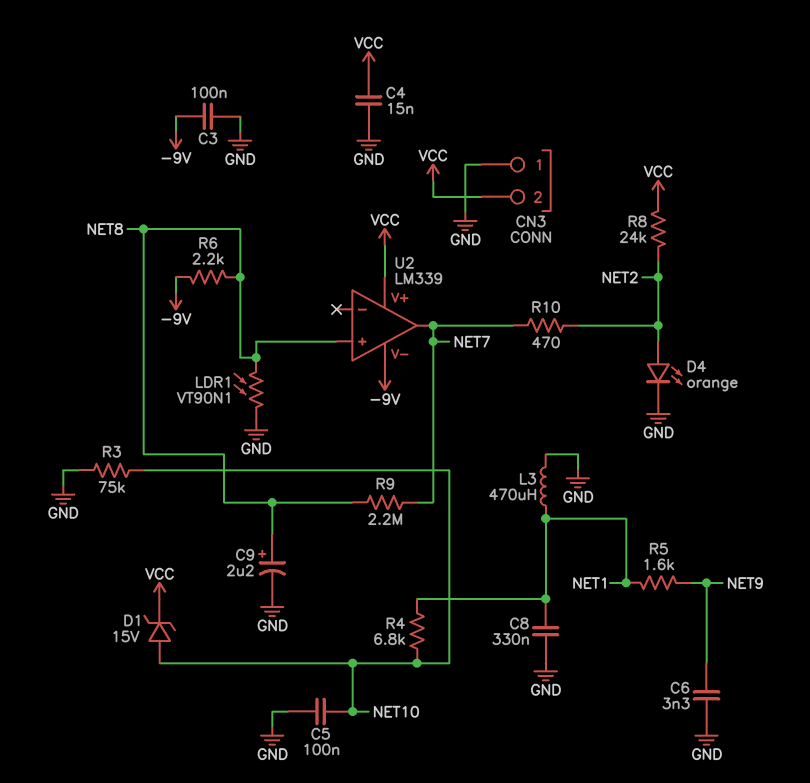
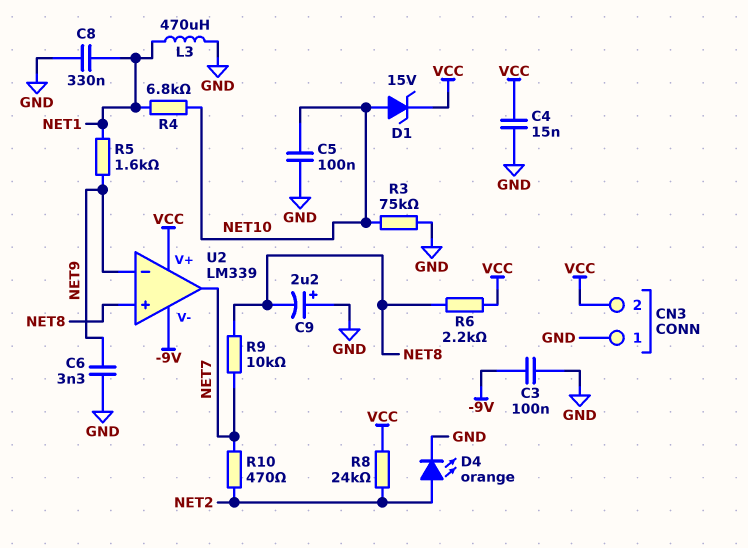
C9: 2.2uF (plus NET8, minus GND) -> 2.2uF (plus GND, minus NET8)
LDR1: VT90N1 (GND, NET8) -> none
R6: 2.2k (-9V, NET8) -> 2.2k (NET8, VCC)
R9: 2.2M (NET7, NET8) -> 10k (NET7, NET8)
U2 pin in-: none -> NET9

